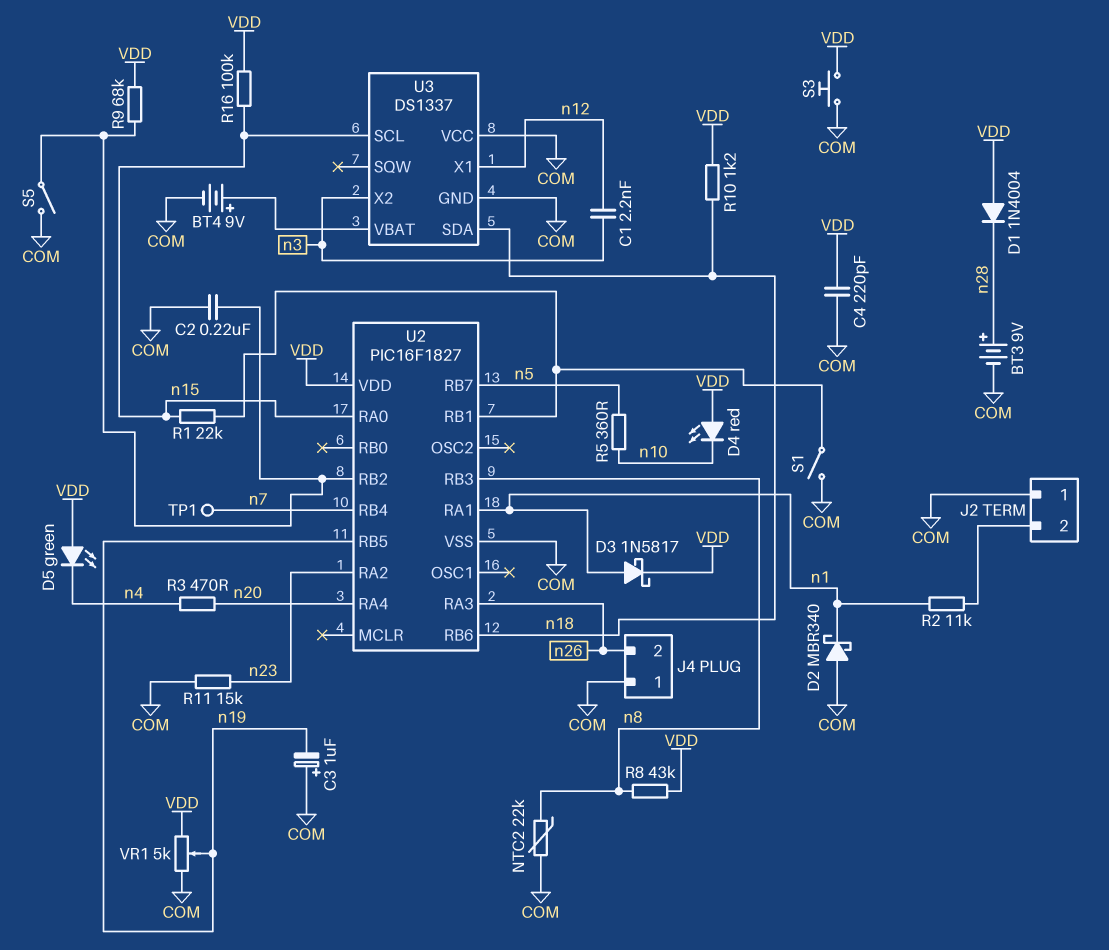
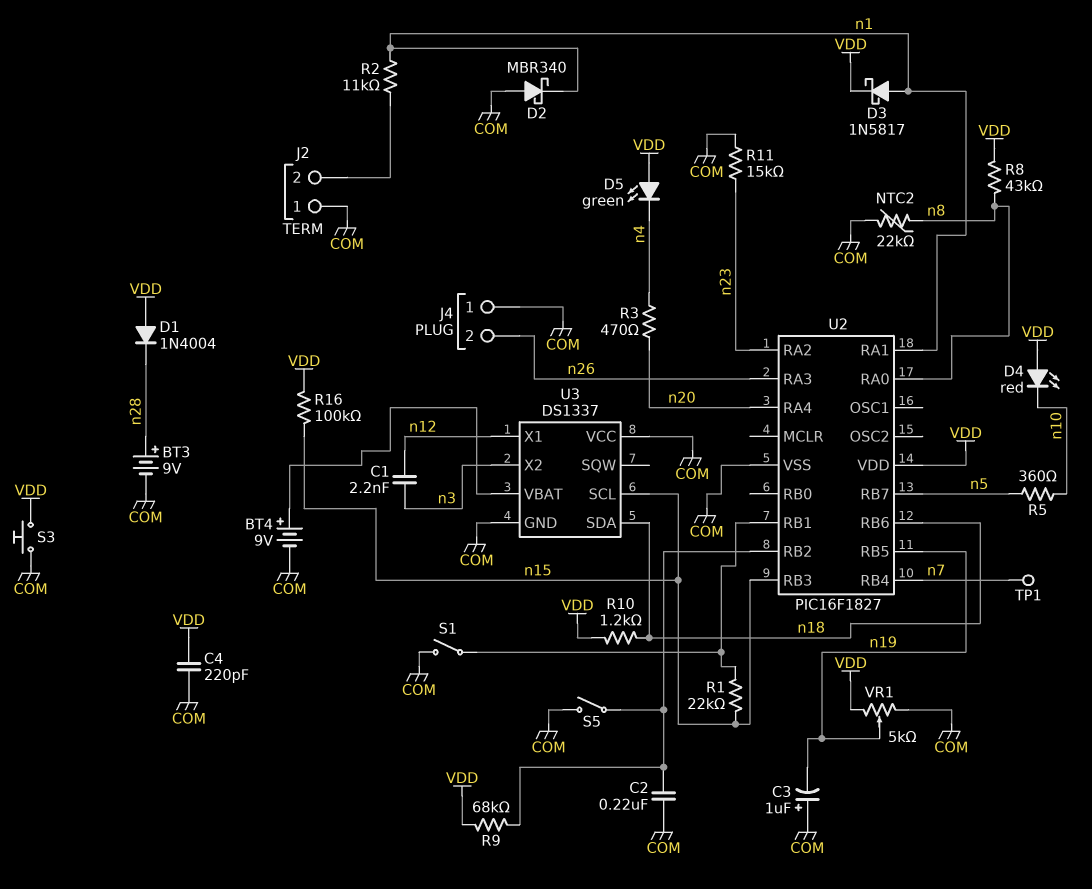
U2 pin RA0: n15 -> n8
U2 pin RB3: n8 -> n15

